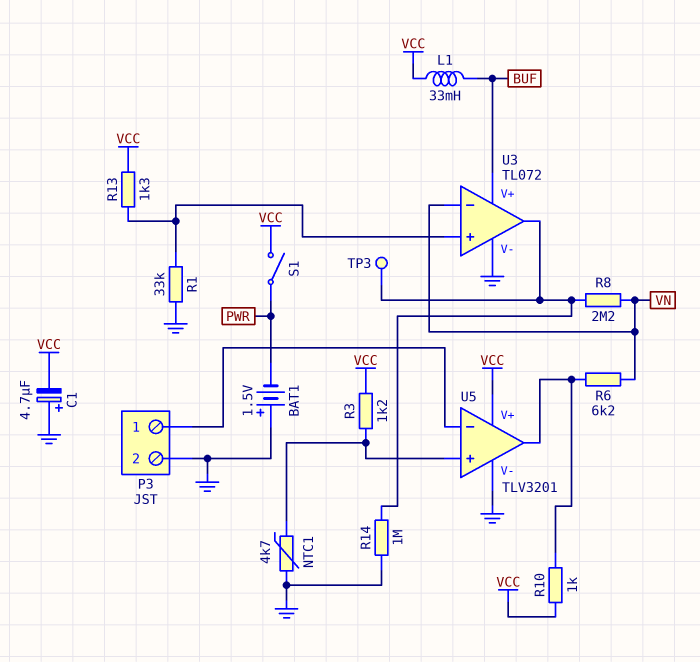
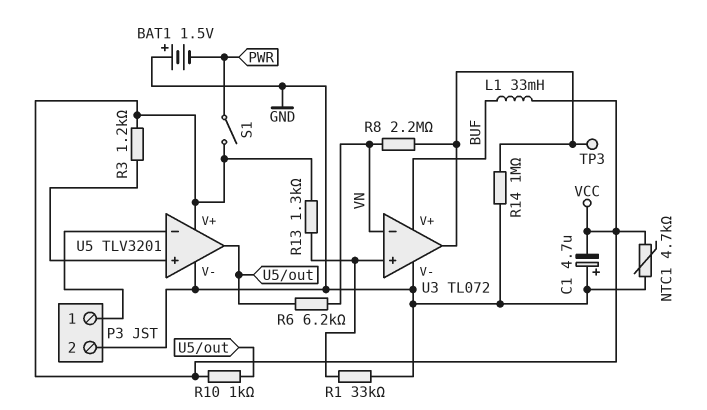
NTC1: 4.7k (GND, U5/in+) -> 4.7k (GND, VCC)

